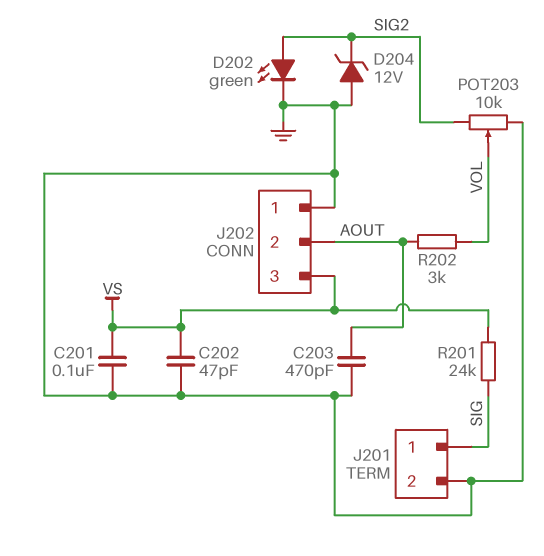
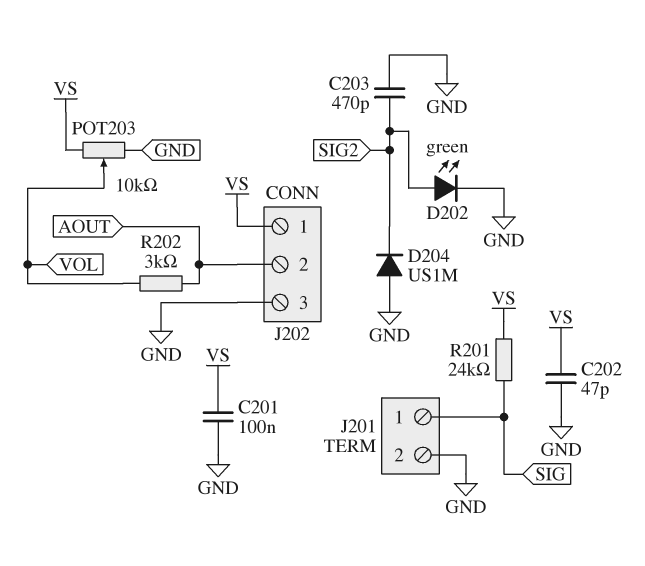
C203: 470pF (AOUT, GND) -> 470pF (GND, SIG2)
D204: zener 12V (A GND, K SIG2) -> diode US1M (A GND, K SIG2)
J202 pin 1: GND -> VS
J202 pin 3: VS -> GND
POT203: 10k (GND, SIG2, wiper VOL) -> 10k (GND, VS, wiper VOL)

